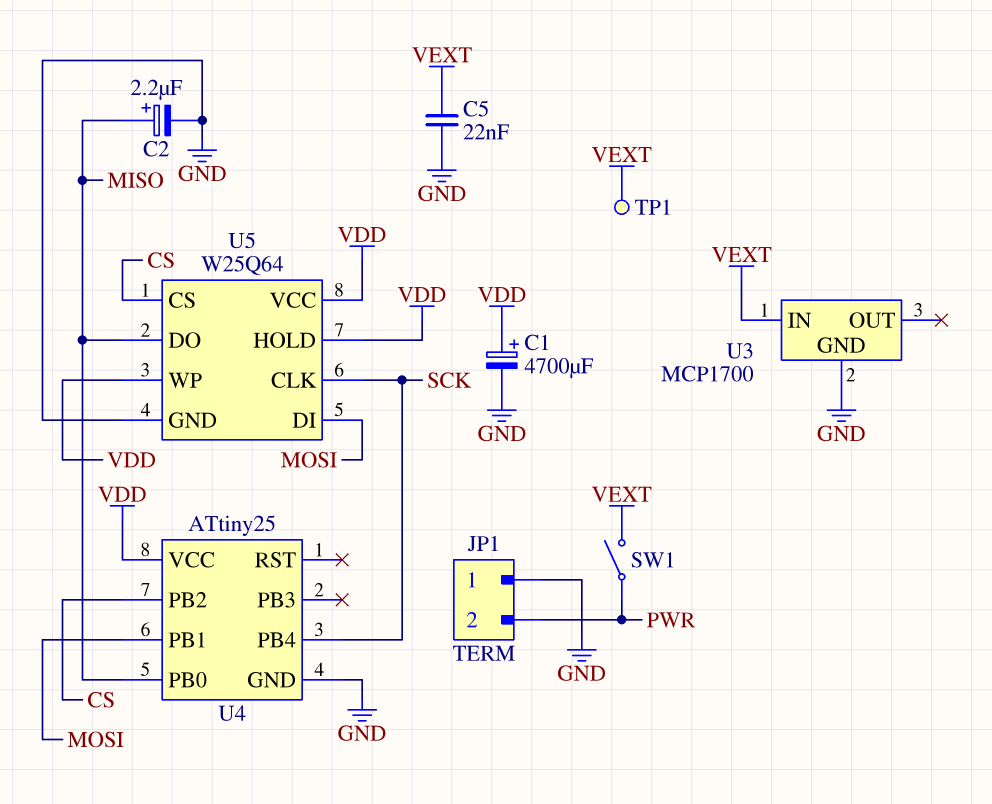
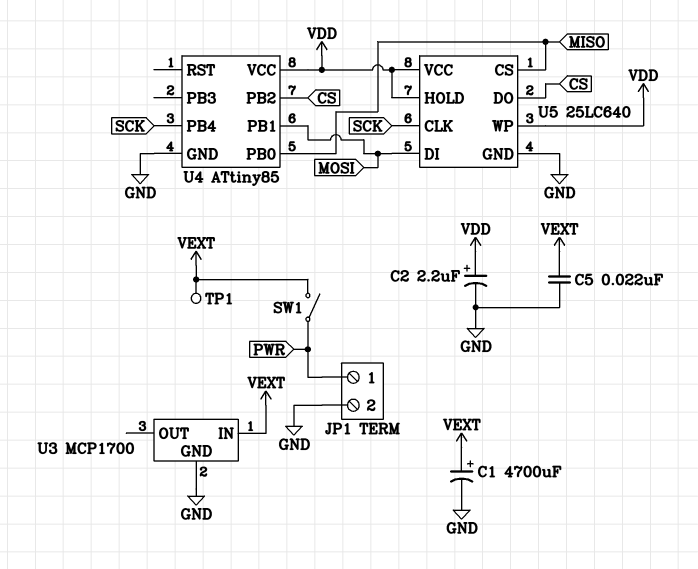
C1: 4700uF (plus VDD, minus GND) -> 4700uF (plus VEXT, minus GND)
C2: 2.2uF (plus MISO, minus GND) -> 2.2uF (plus VDD, minus GND)
JP1 pin 1: GND -> PWR
JP1 pin 2: PWR -> GND
U4: ATtiny25 -> ATtiny85
U5: W25Q64 -> 25LC640
U5 pin CS: CS -> MISO
U5 pin DO: MISO -> CS

